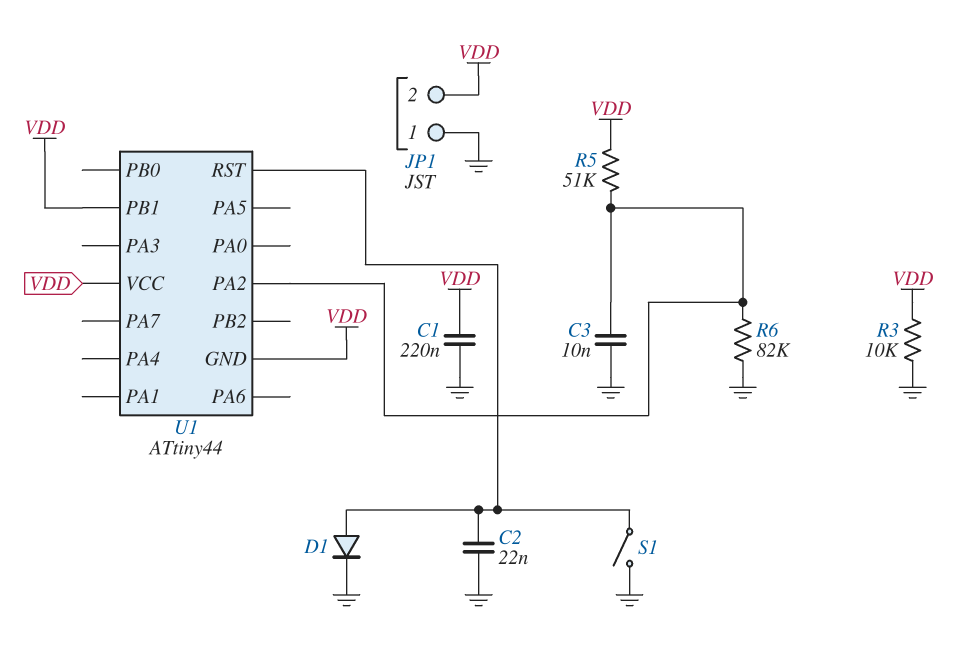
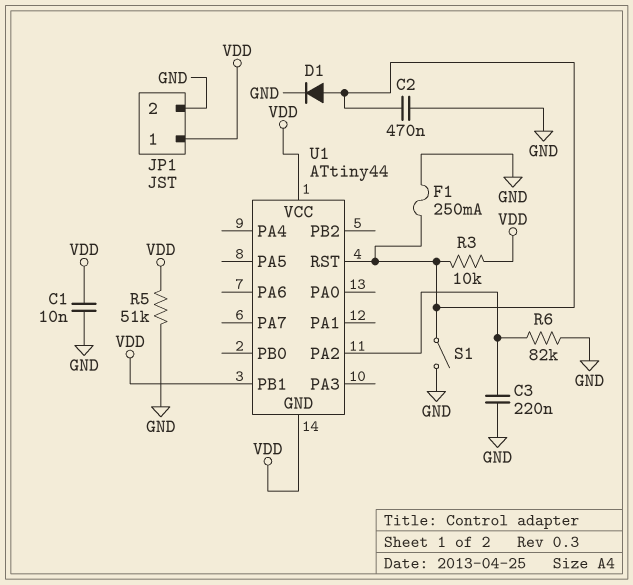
C1: 220nF (GND, VDD) -> 10nF (GND, VDD)
C2: 22nF (GND, U1/RST) -> 470nF (GND, U1/RST)
C3: 10nF (GND, U1/PA2) -> 220nF (GND, U1/PA2)
F1: none -> 250mA (GND, U1/RST)
JP1 pin 1: GND -> VDD
JP1 pin 2: VDD -> GND
R3: 10k (GND, VDD) -> 10k (U1/RST, VDD)
R5: 51k (U1/PA2, VDD) -> 51k (GND, VDD)

